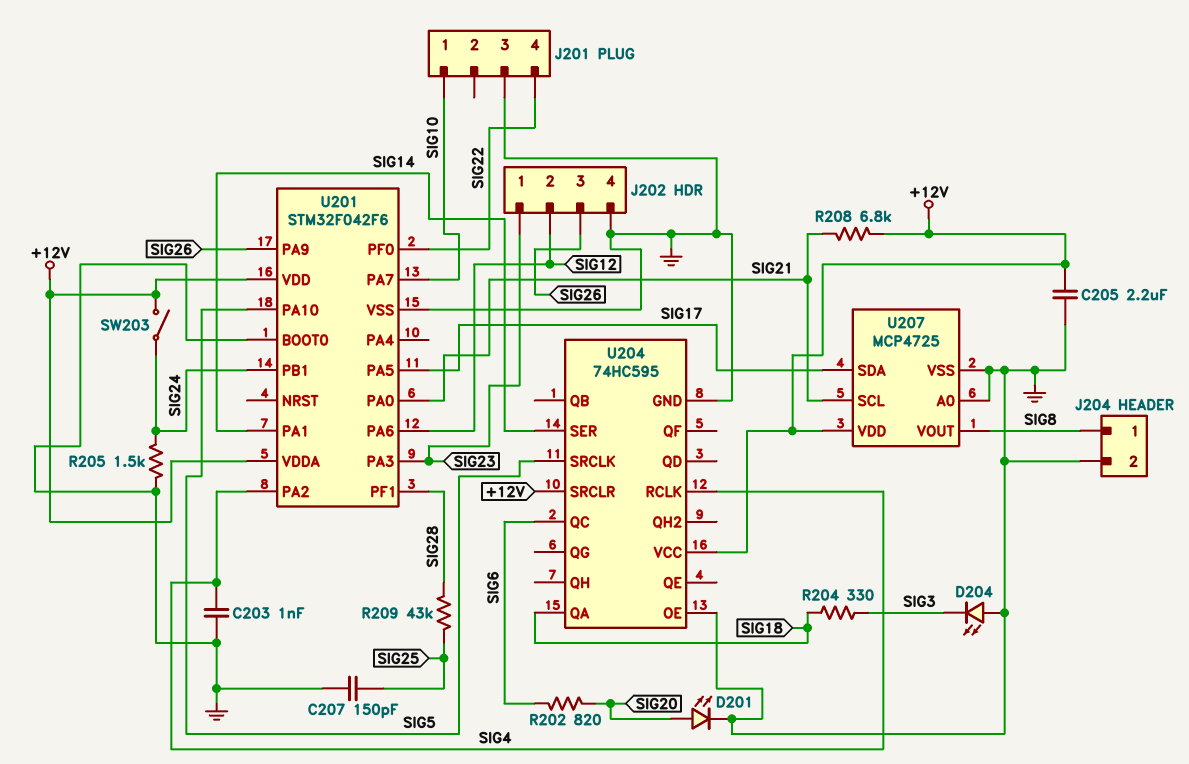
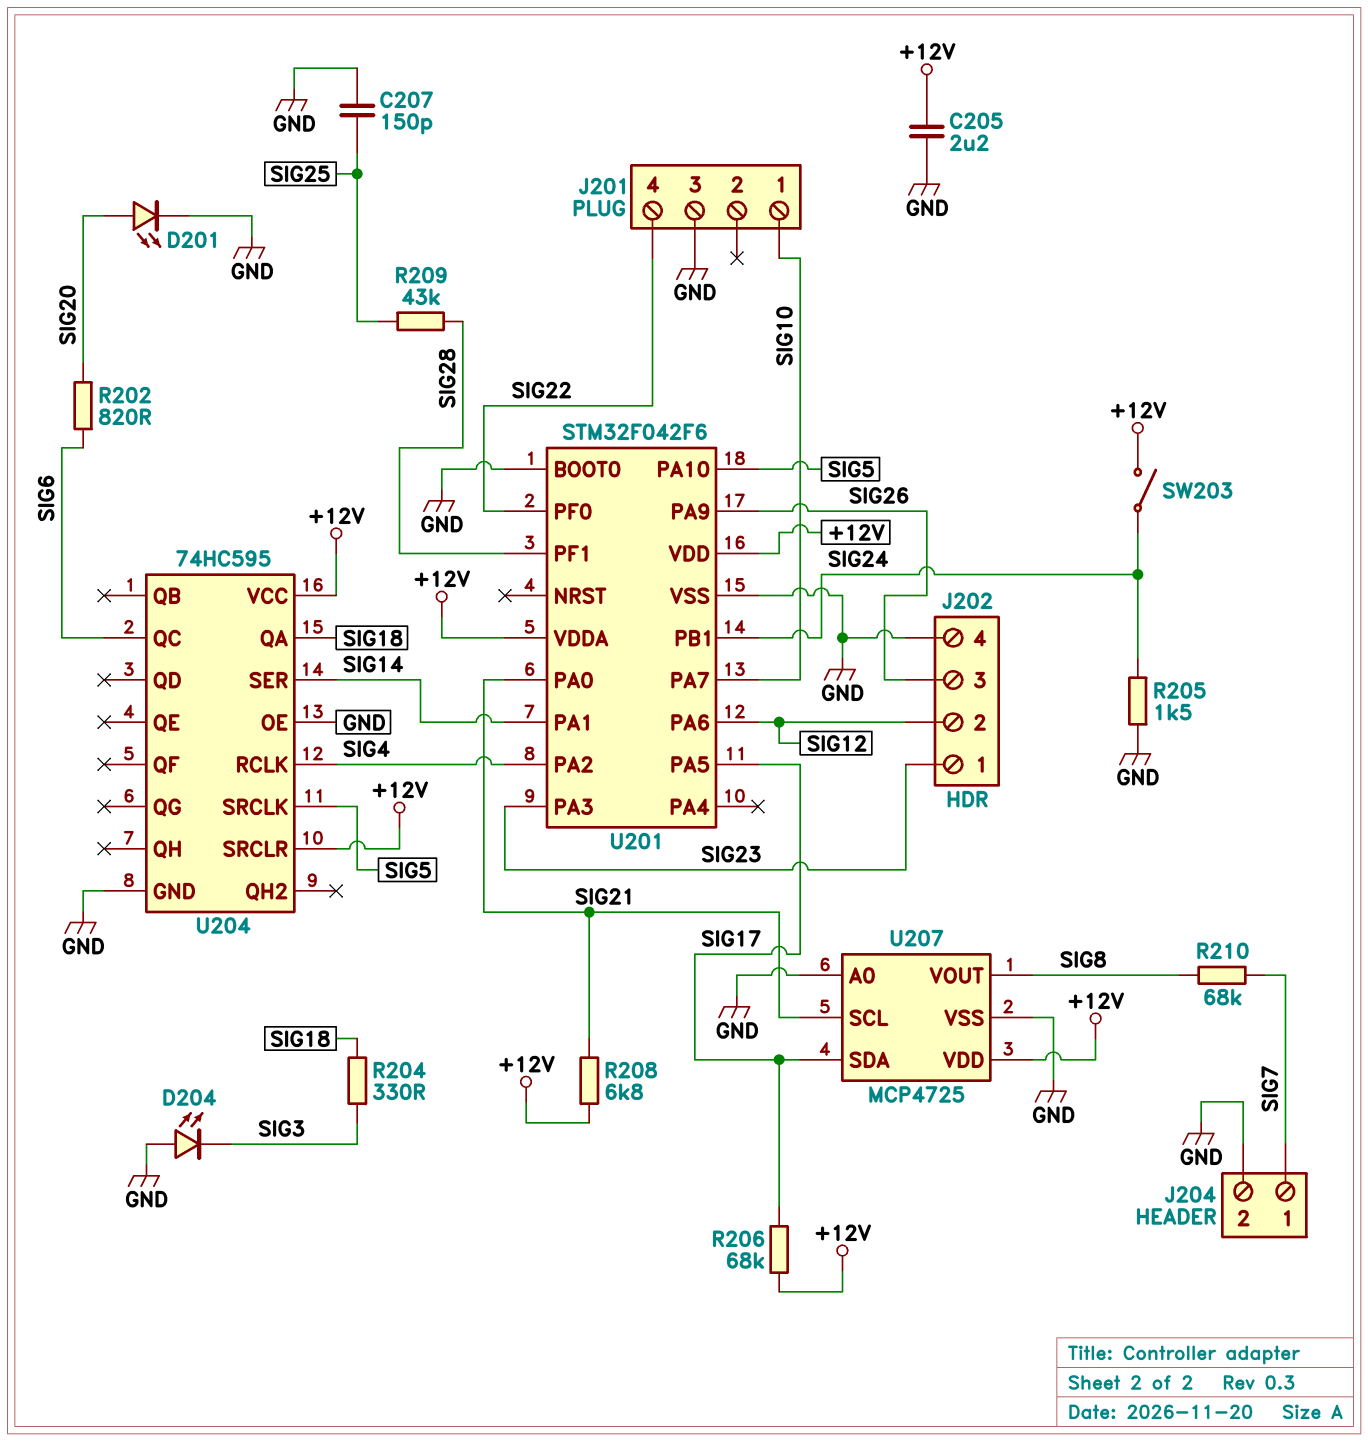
C203: 1nF (GND, SIG4) -> none
J204 pin 1: SIG8 -> SIG7
R206: none -> 68k (+12V, SIG17)
R210: none -> 68k (SIG7, SIG8)

